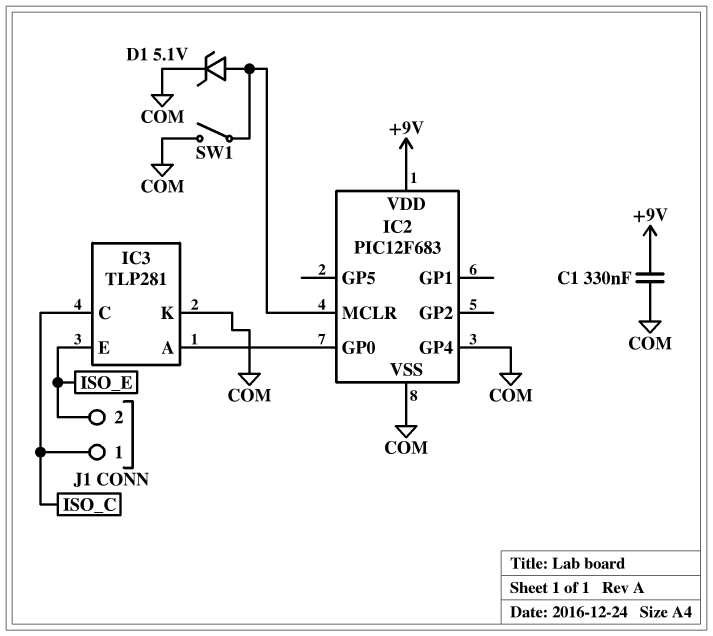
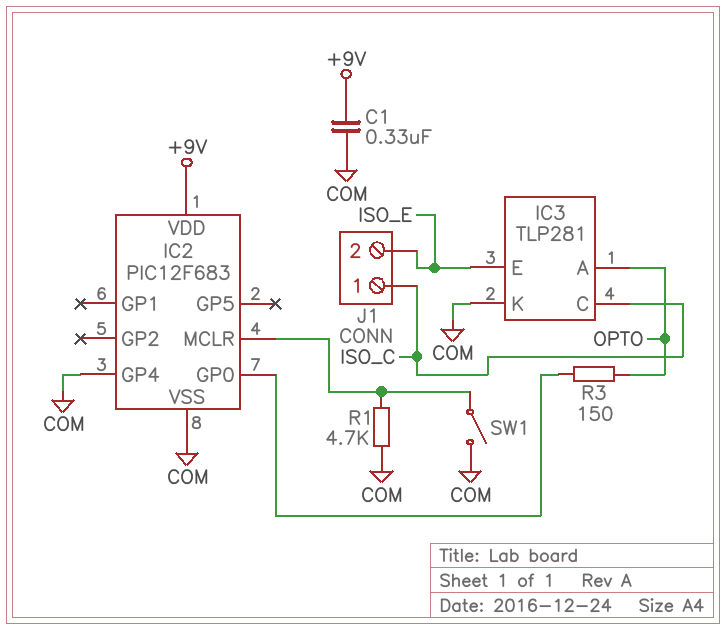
D1: zener 5.1V (A IC2/MCLR, K COM) -> none
IC3 pin A: IC2/GP0 -> OPTO
R1: none -> 4.7k (COM, IC2/MCLR)
R3: none -> 150 (IC2/GP0, OPTO)

